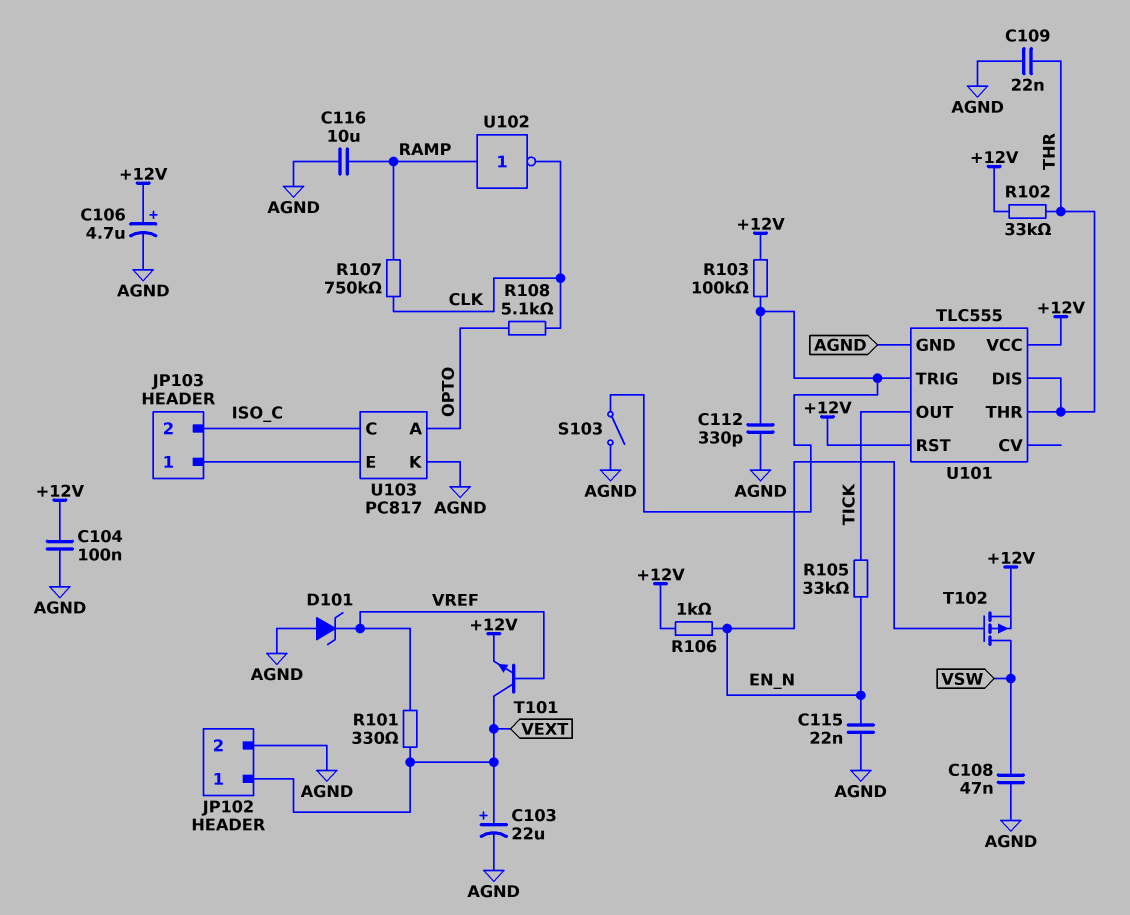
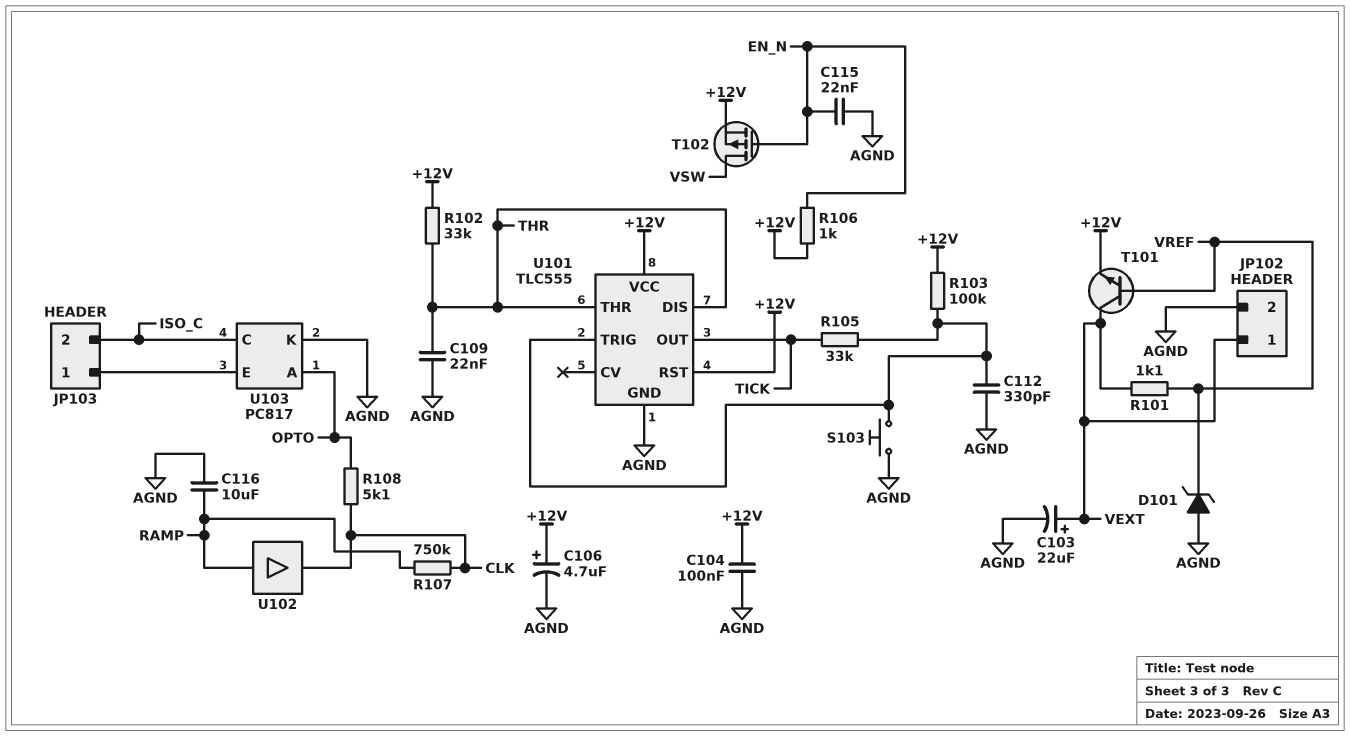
C108: 47nF (AGND, VSW) -> none
R101: 330 (VEXT, VREF) -> 1.1k (VEXT, VREF)
R105: 33k (EN_N, TICK) -> 33k (TICK, U101/TRIG)
S103: switch (AGND, U101/TRIG) -> button (AGND, U101/TRIG)
U102: NOT (in RAMP, out CLK) -> buffer (in RAMP, out CLK)

